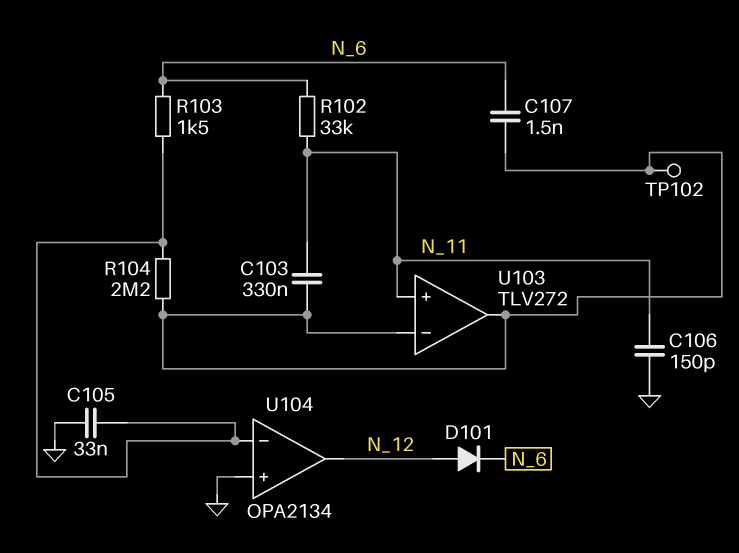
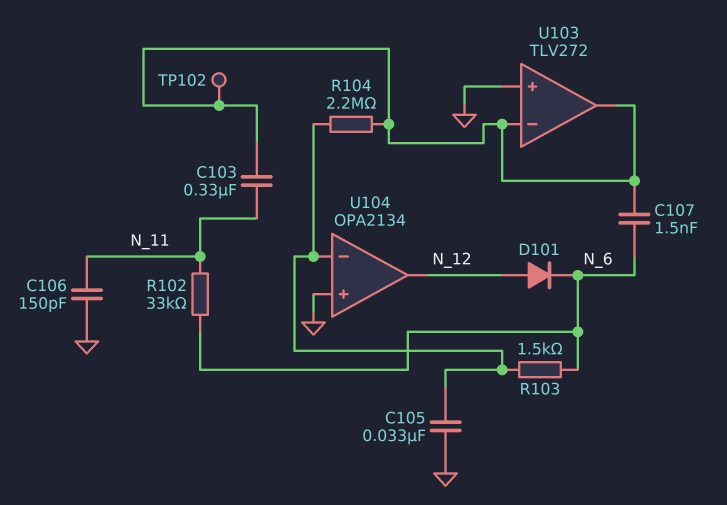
U103 pin in+: N_11 -> GND

